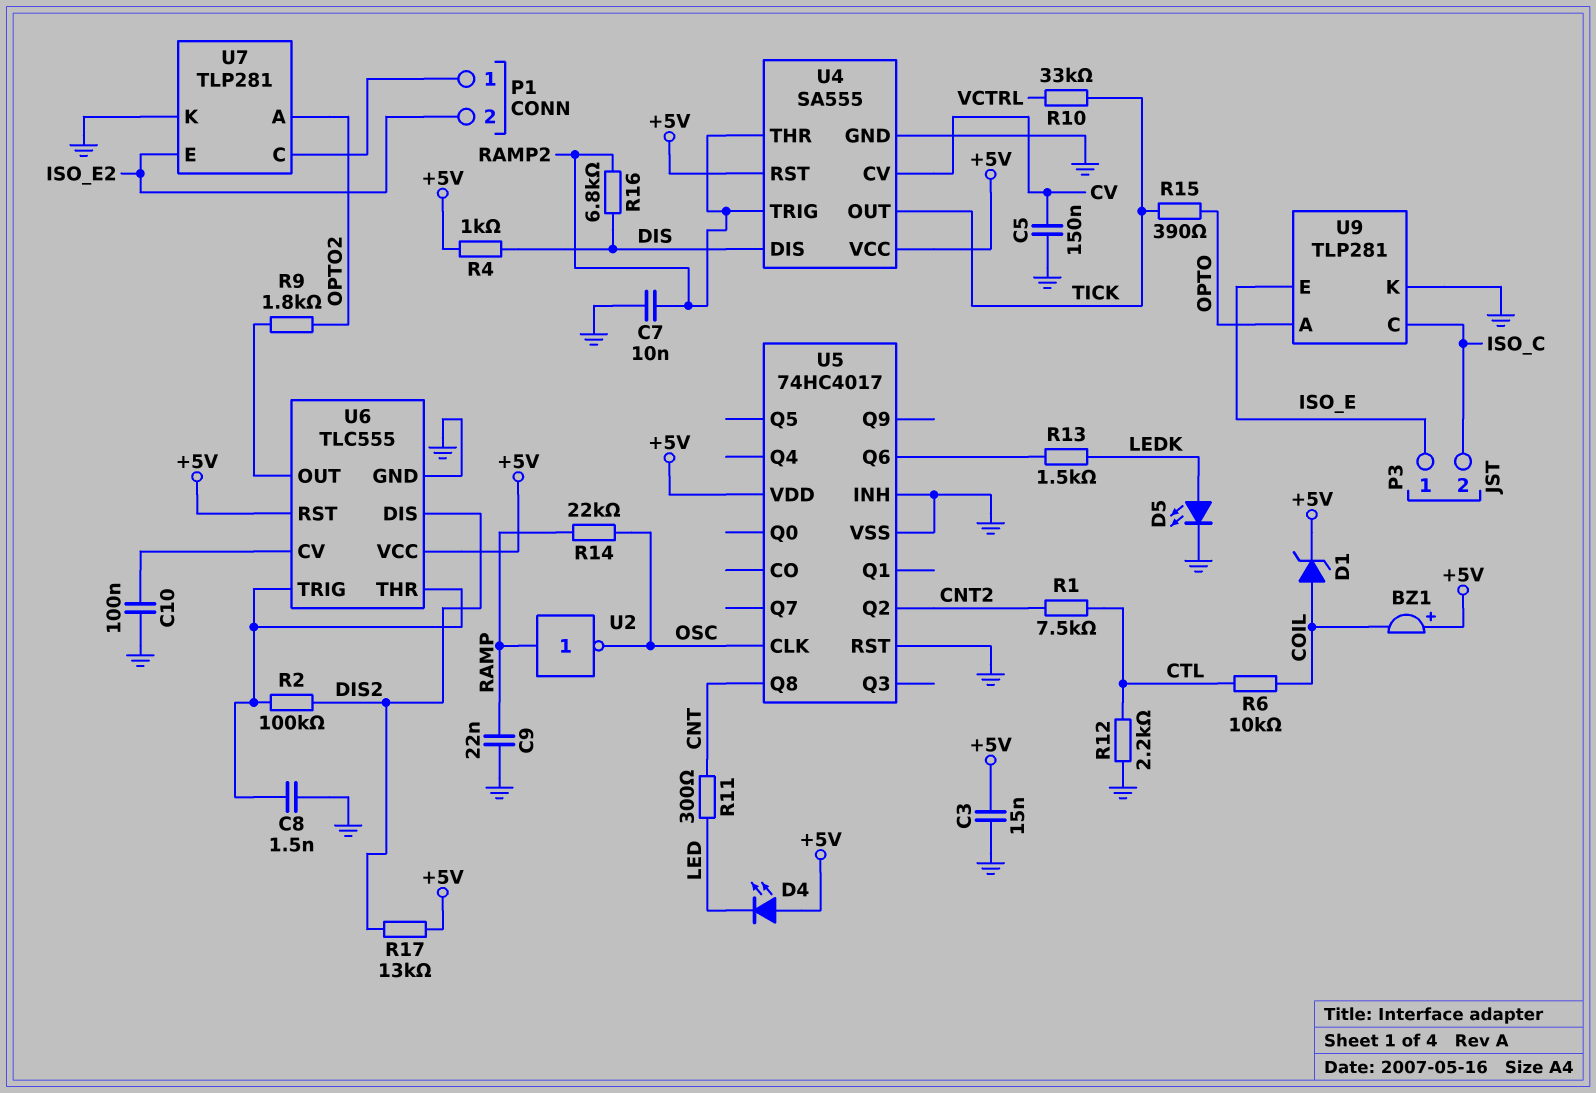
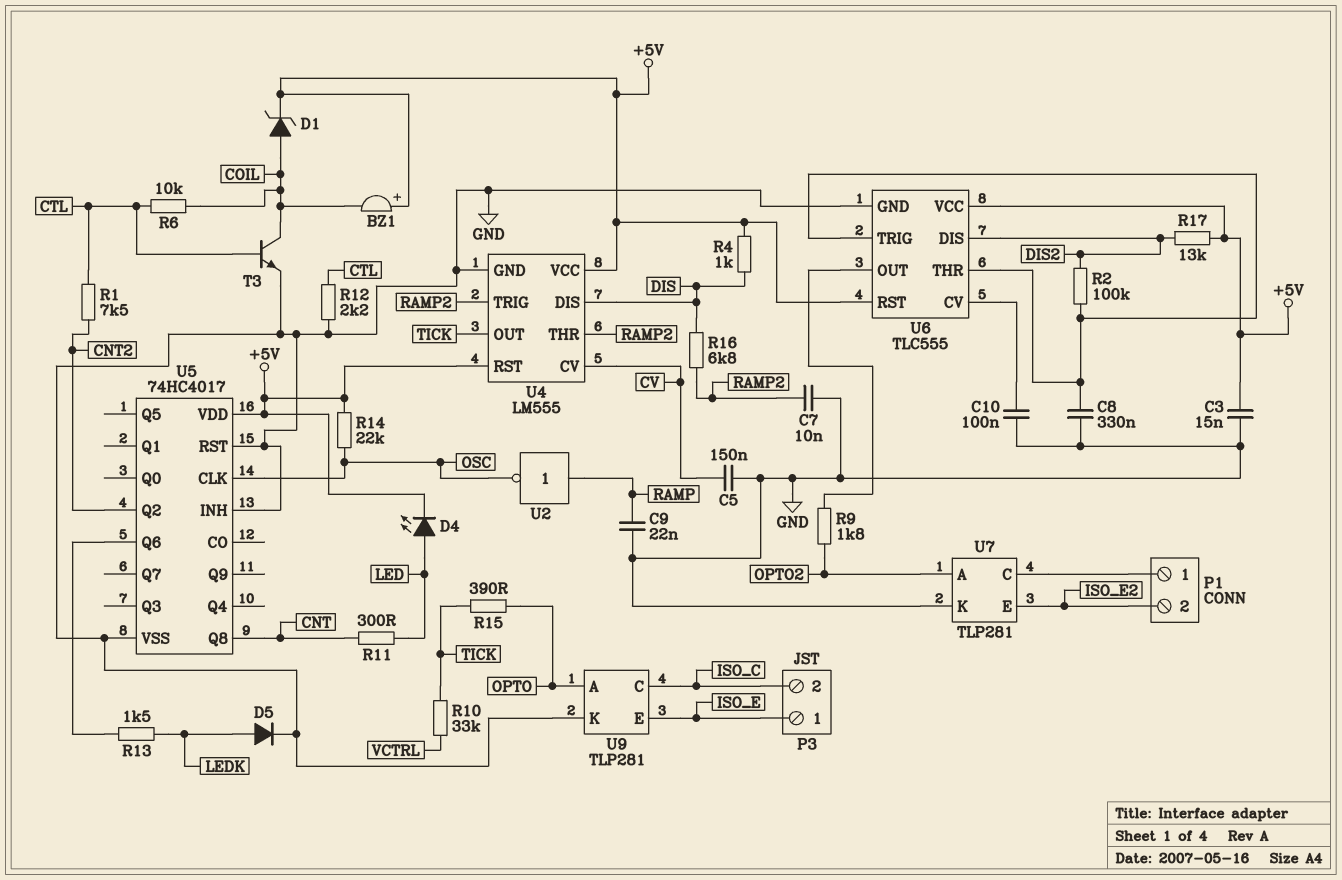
C8: 1.5nF (GND, U6/THR) -> 330nF (GND, U6/THR)
D4: LED (A +5V, K LED) -> LED (A LED, K +5V)
D5: LED (A LEDK, K GND) -> diode (A LEDK, K GND)
R14: 22k (OSC, RAMP) -> 22k (+5V, OSC)
T3: none -> NPN (B CTL, C COIL, E GND)
U4: SA555 -> LM555

